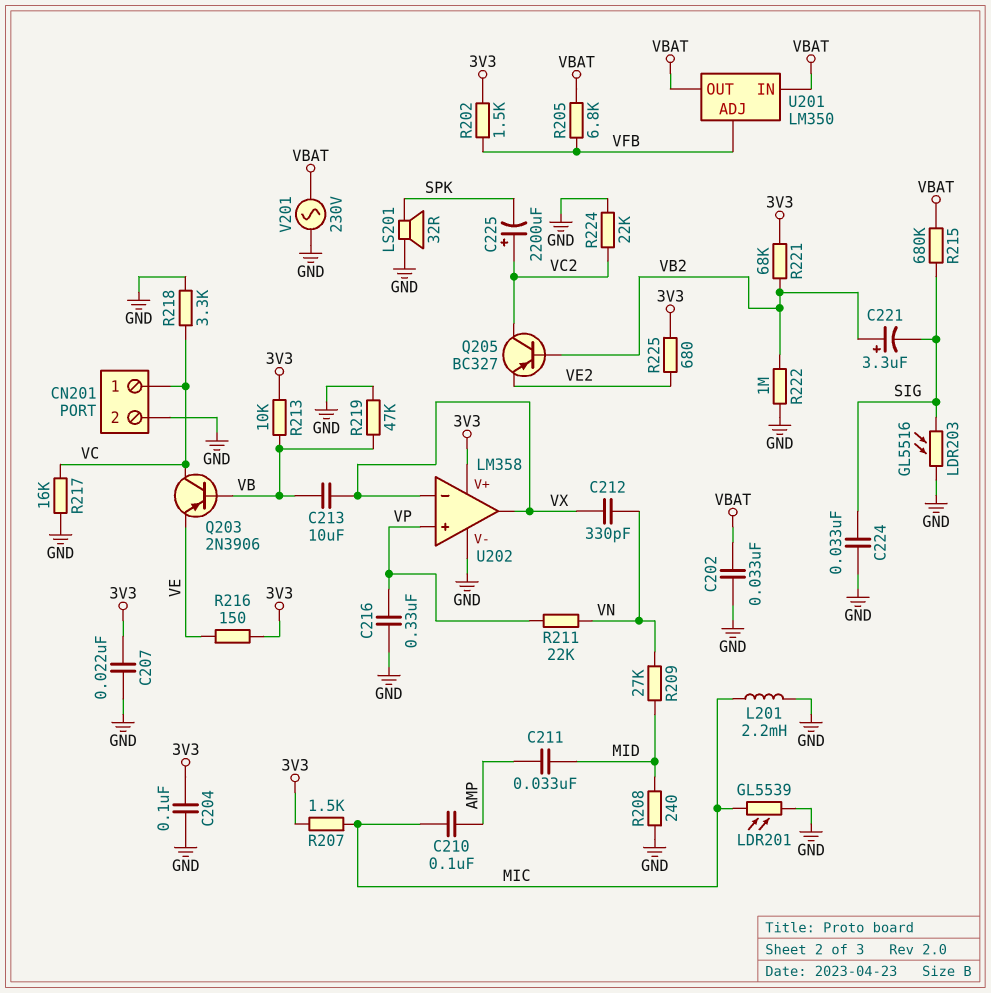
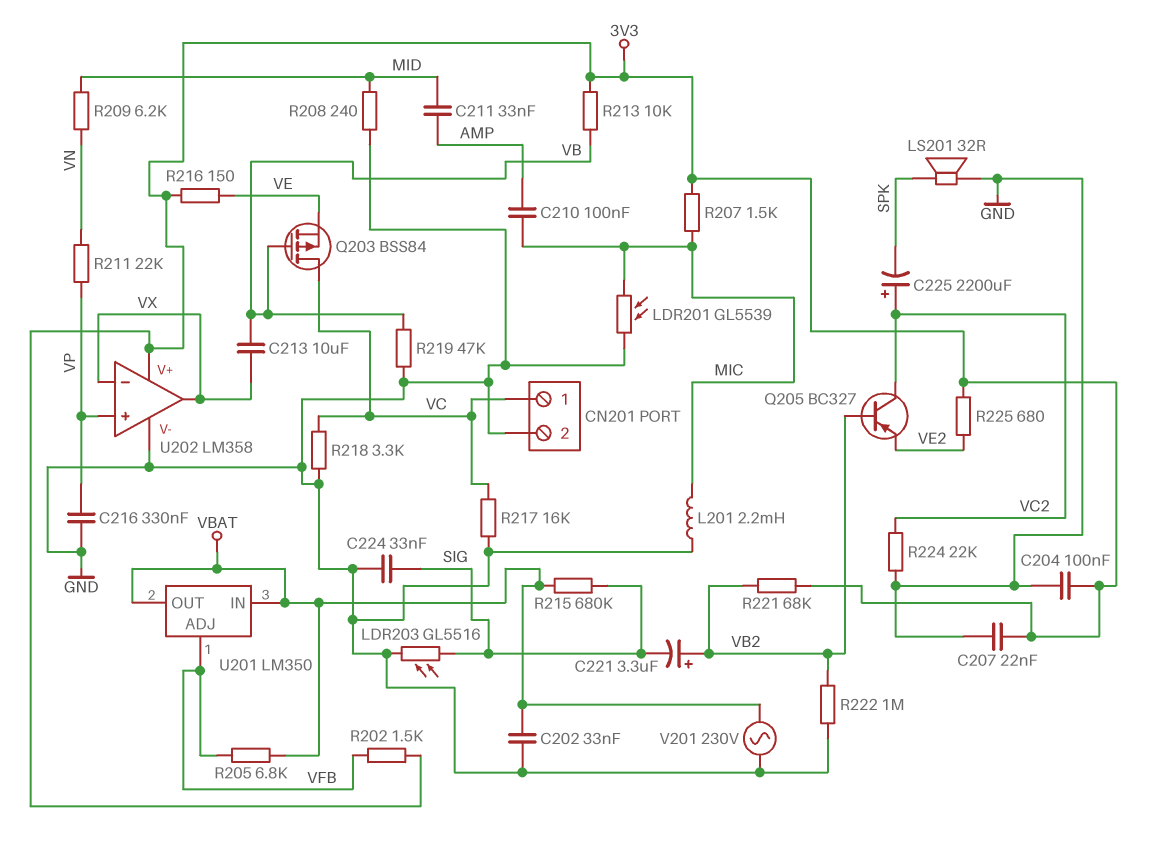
C212: 330pF (VN, VX) -> none
Q203: PNP 2N3906 (B VB, C VC, E VE) -> PMOS BSS84 (G VB, D VC, S VE)
R209: 27k (MID, VN) -> 6.2k (MID, VN)

